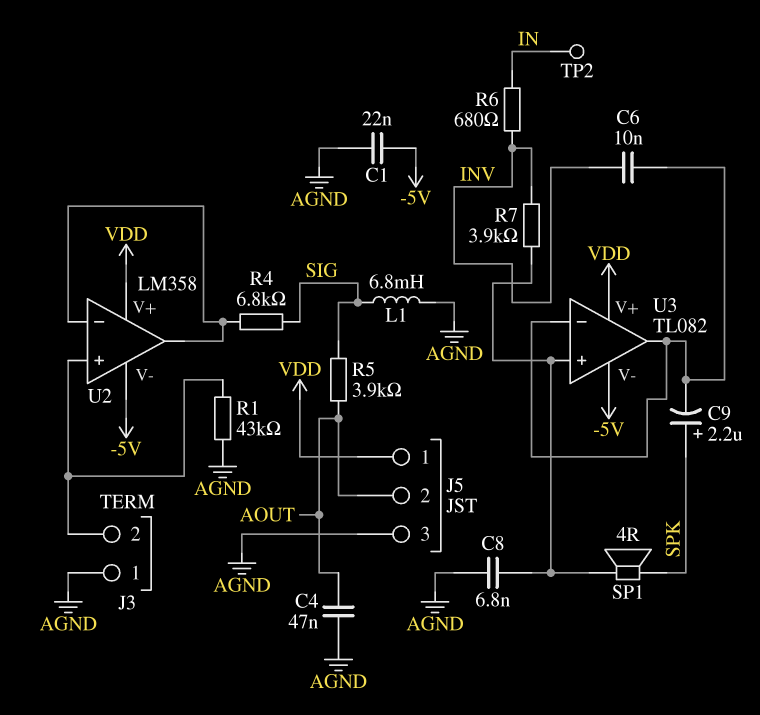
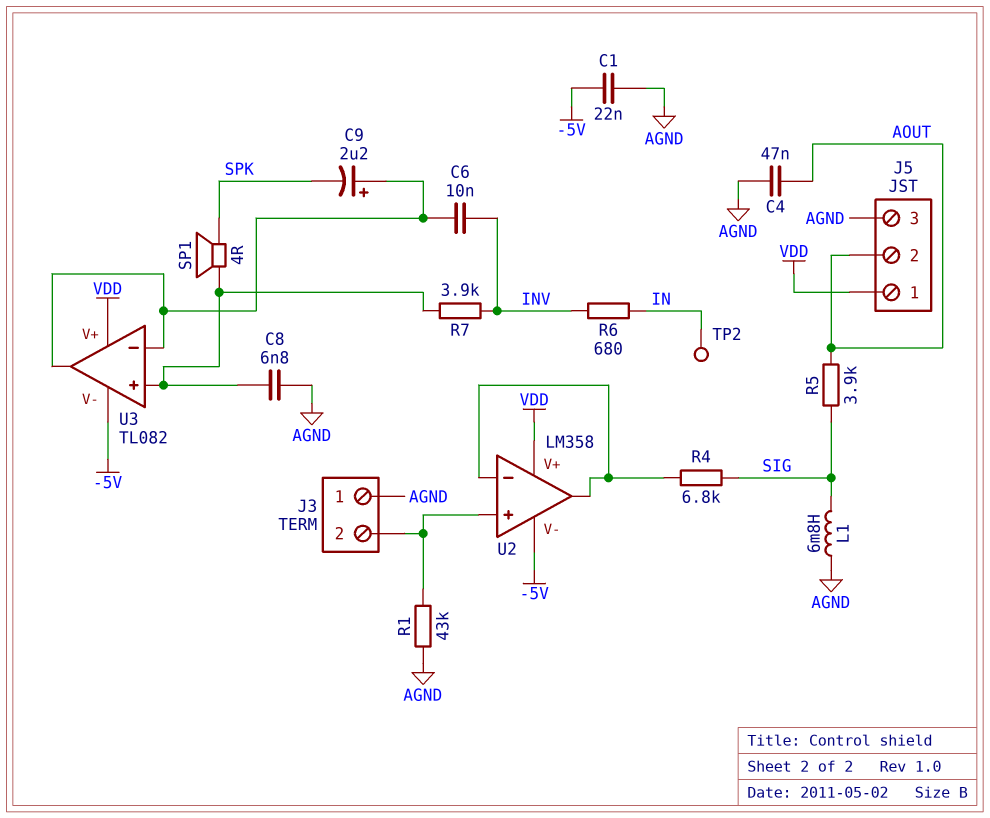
C9: 2.2uF (plus SPK, minus U3/in-) -> 2.2uF (plus U3/in-, minus SPK)

